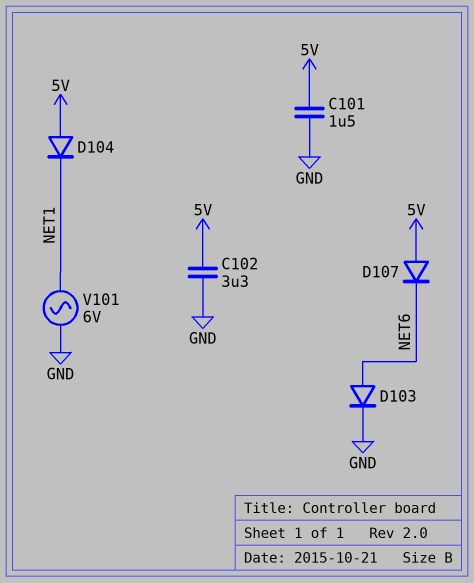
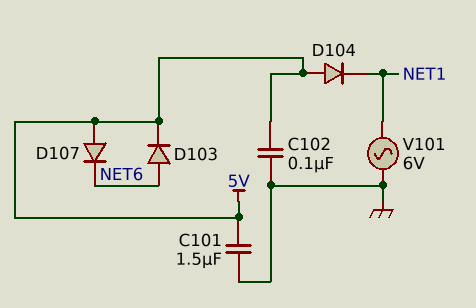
C102: 3.3uF (5V, GND) -> 100nF (5V, GND)
D103: diode (A NET6, K GND) -> diode (A NET6, K 5V)

